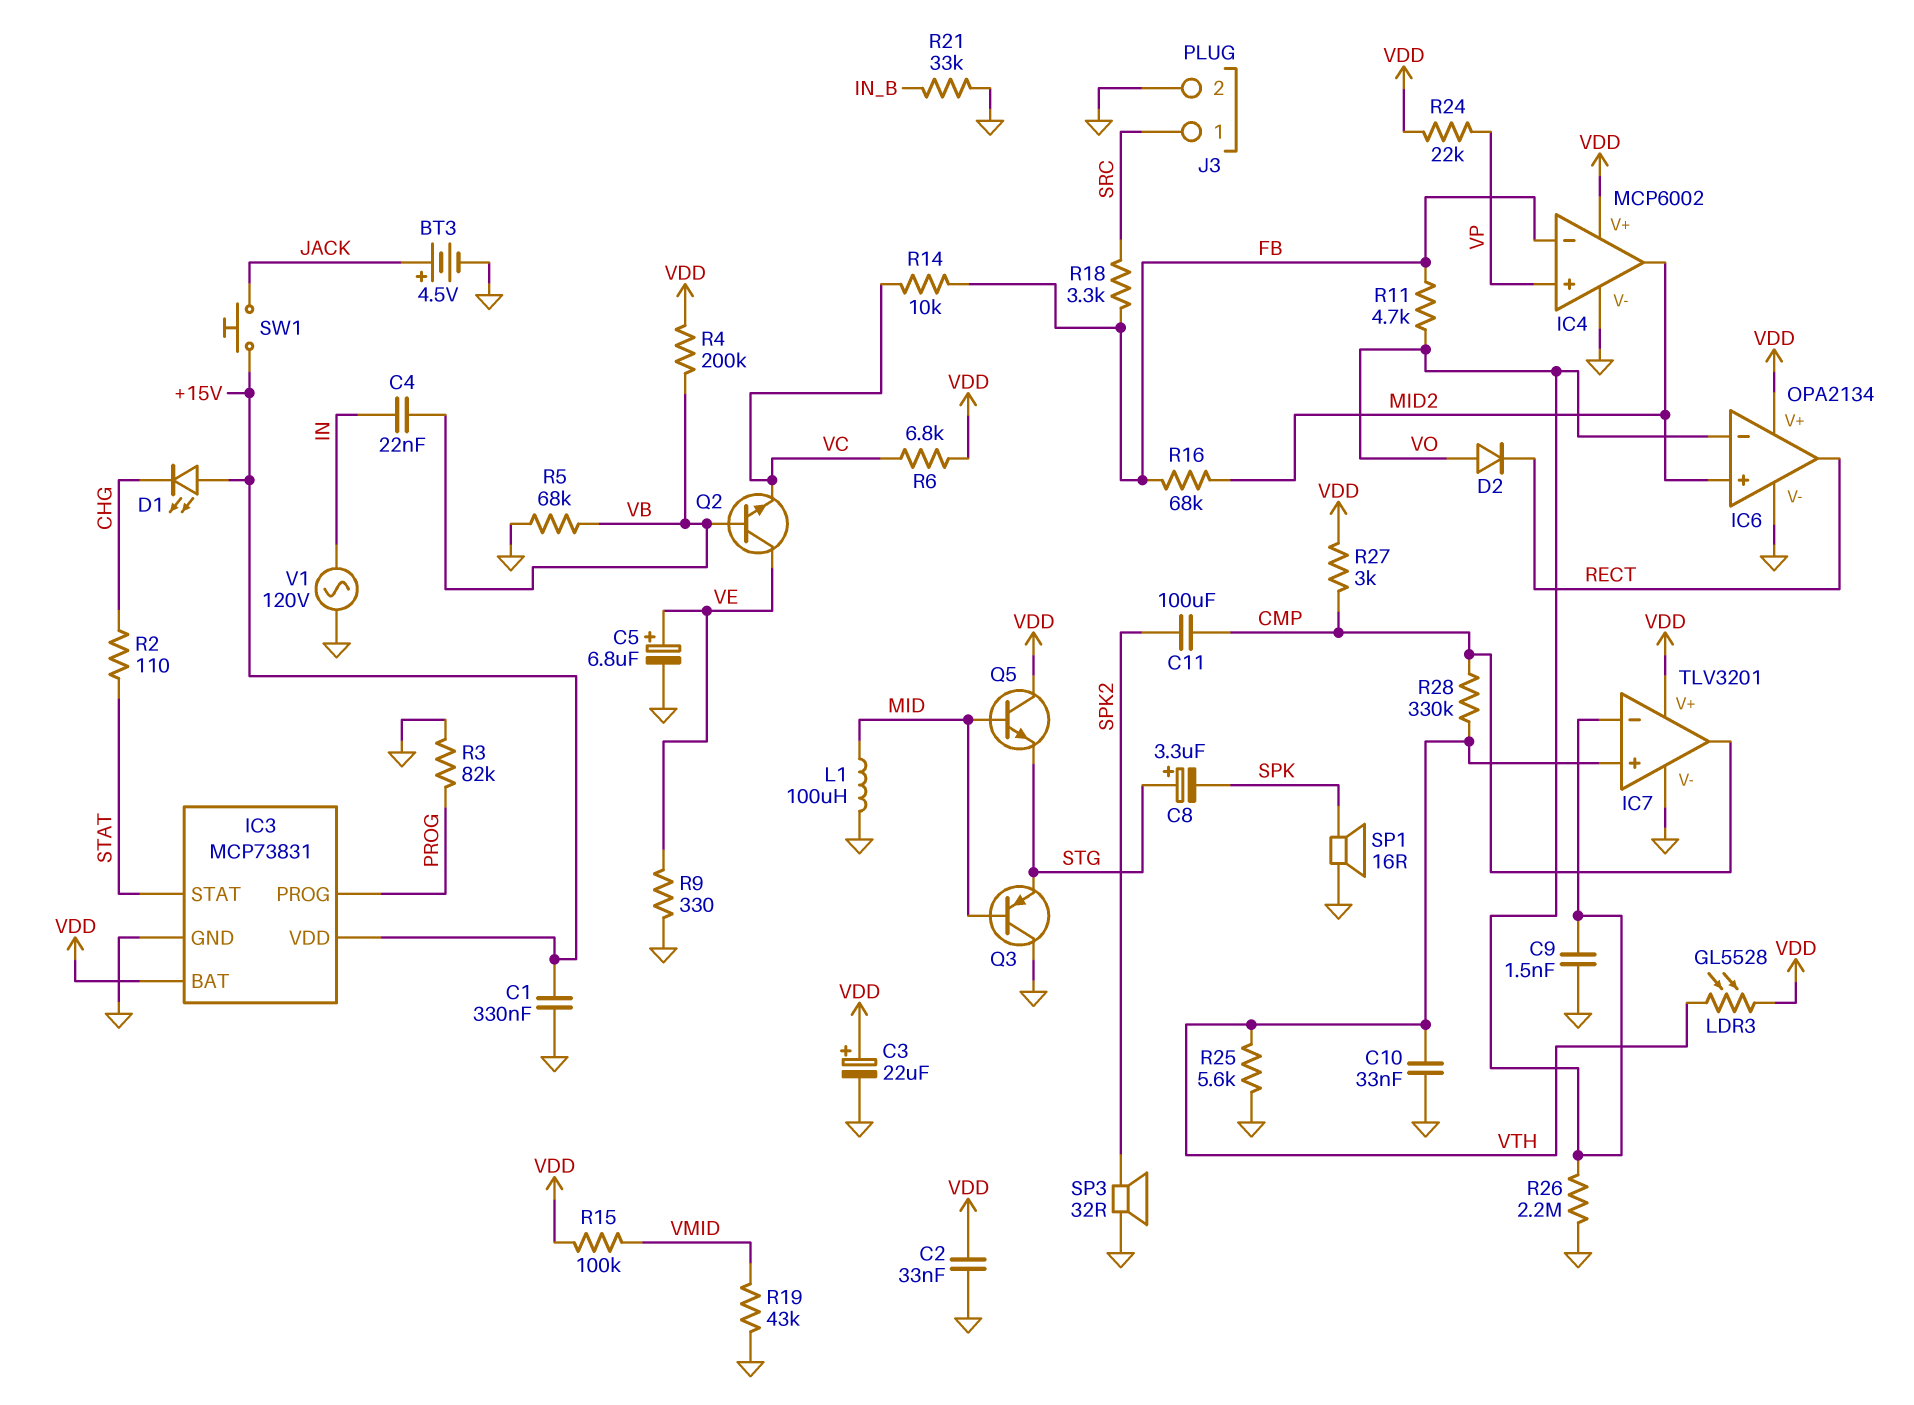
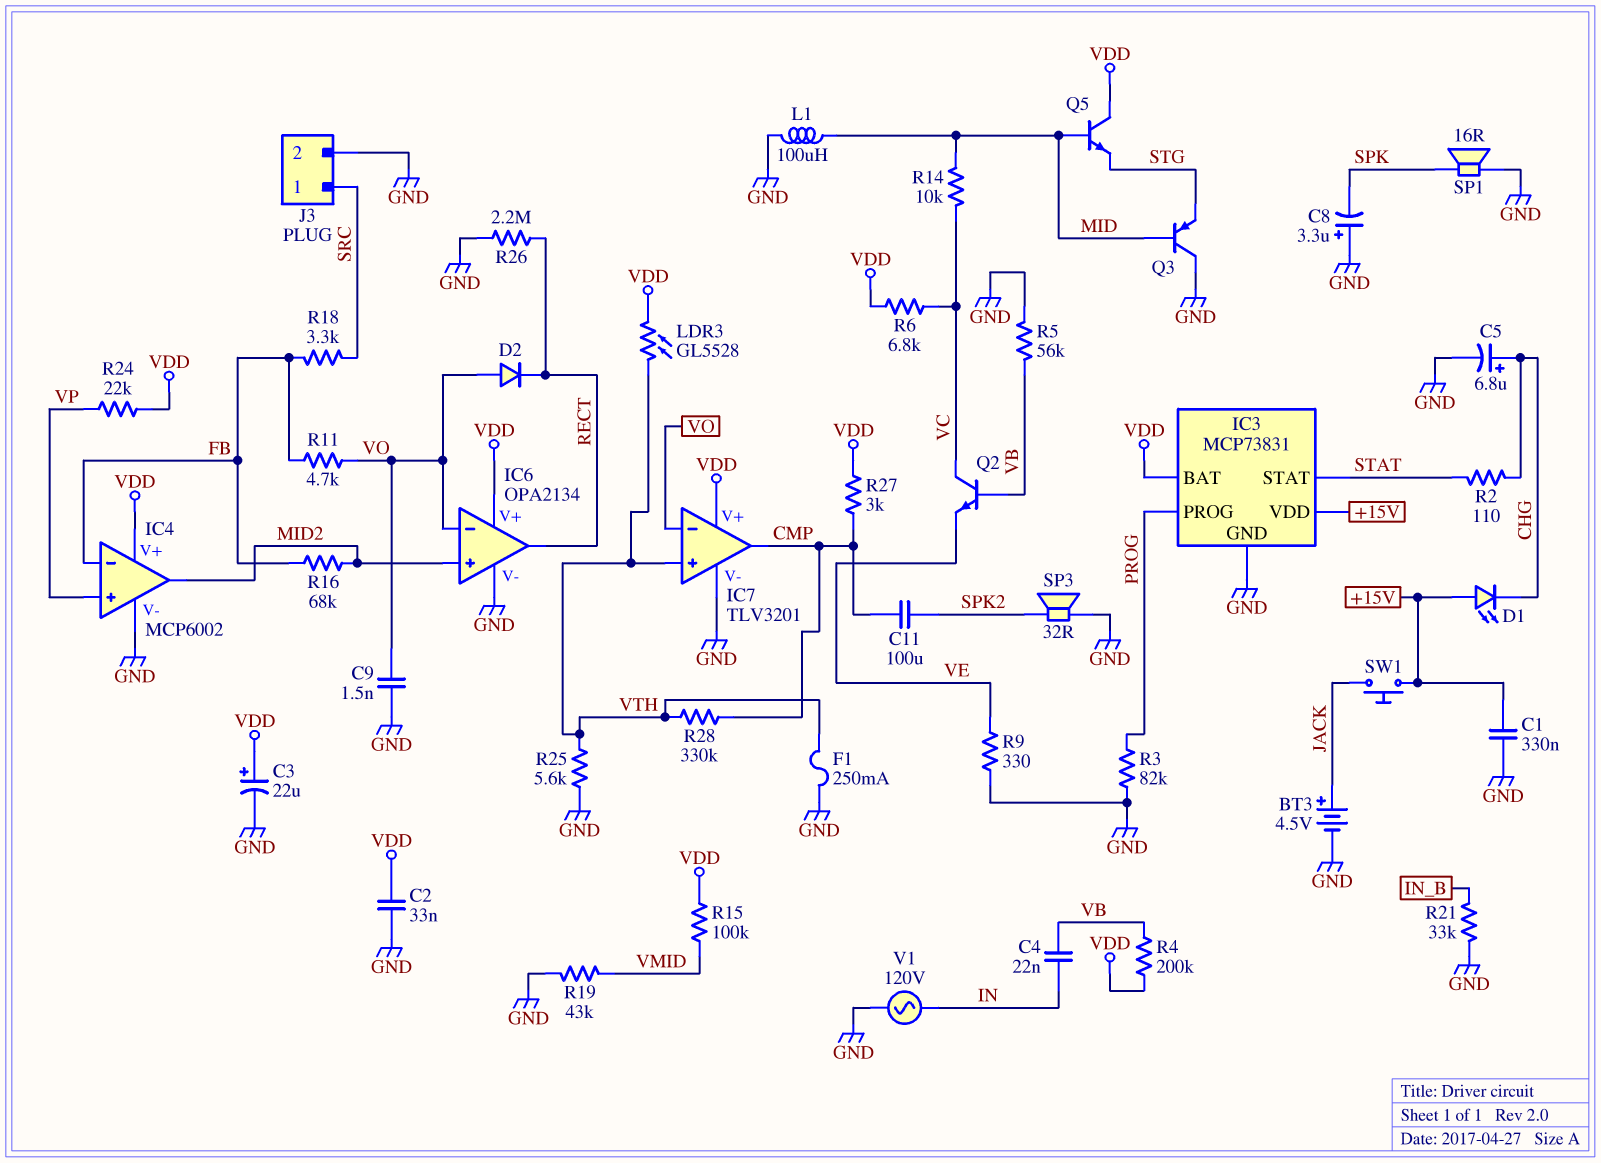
C5: 6.8uF (plus VE, minus GND) -> 6.8uF (plus CHG, minus GND)
C8: 3.3uF (plus STG, minus SPK) -> 3.3uF (plus GND, minus SPK)
C10: 33nF (GND, VTH) -> none
F1: none -> 250mA (GND, VTH)
Q2: NPN (B VB, C VE, E VC) -> NPN (B VB, C VC, E VE)
R5: 68k (GND, VB) -> 56k (GND, VB)
R14: 10k (FB, VC) -> 10k (MID, VC)
R26: 2.2M (GND, VO) -> 2.2M (GND, RECT)

